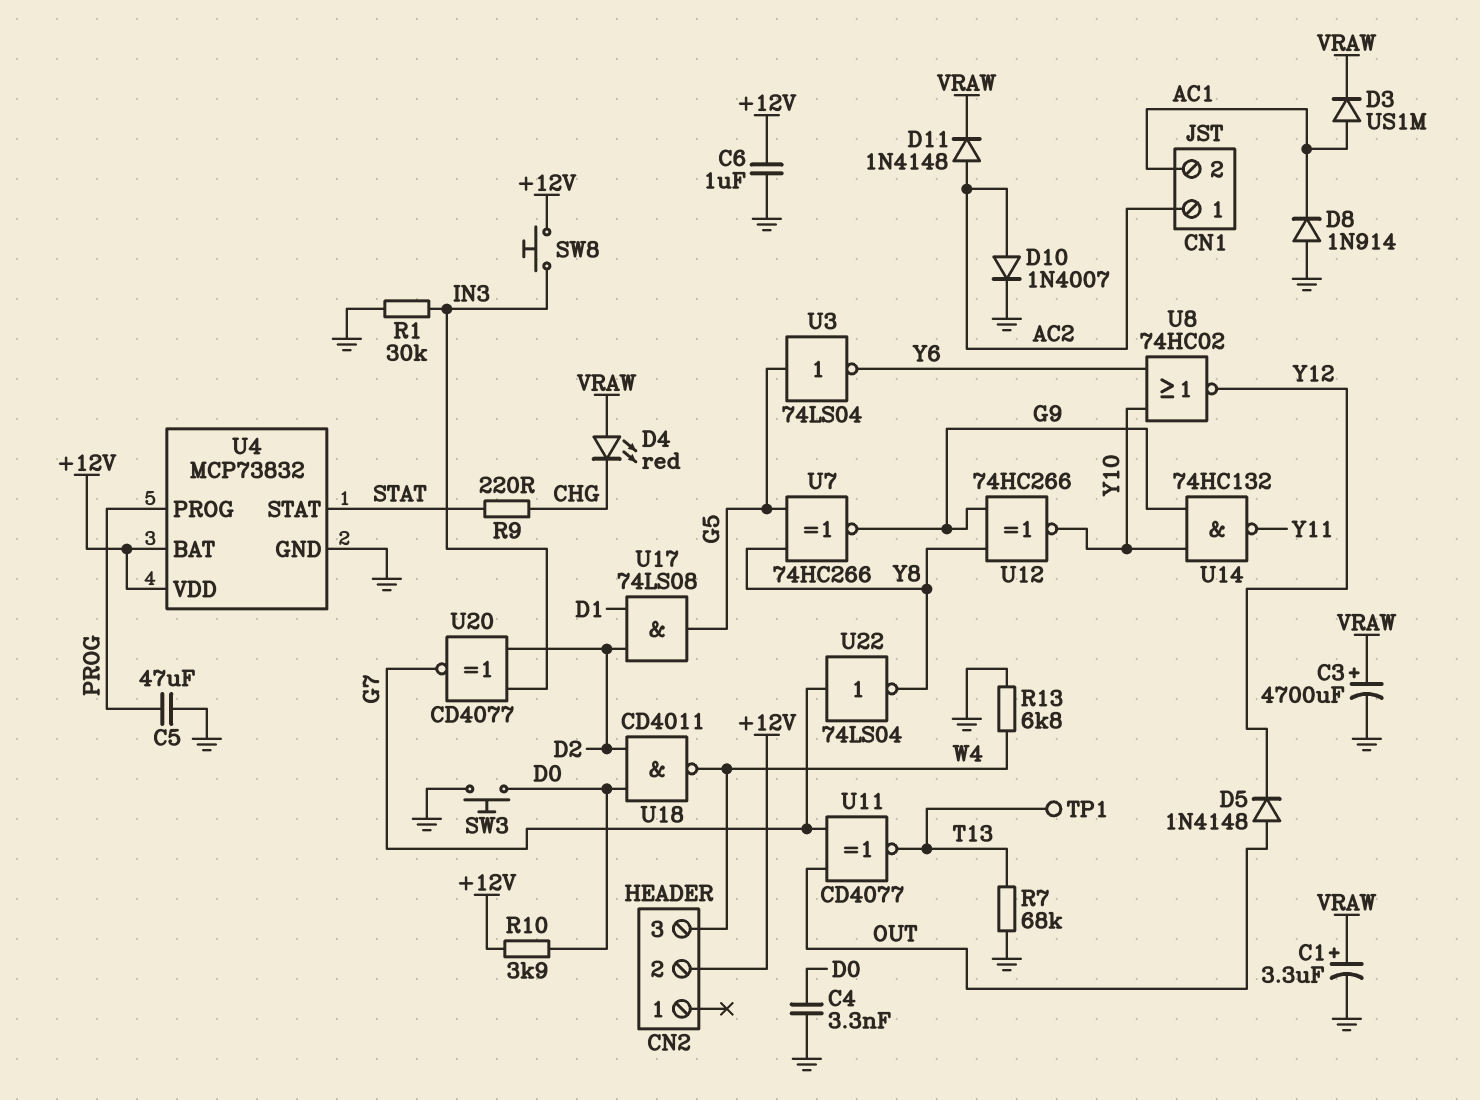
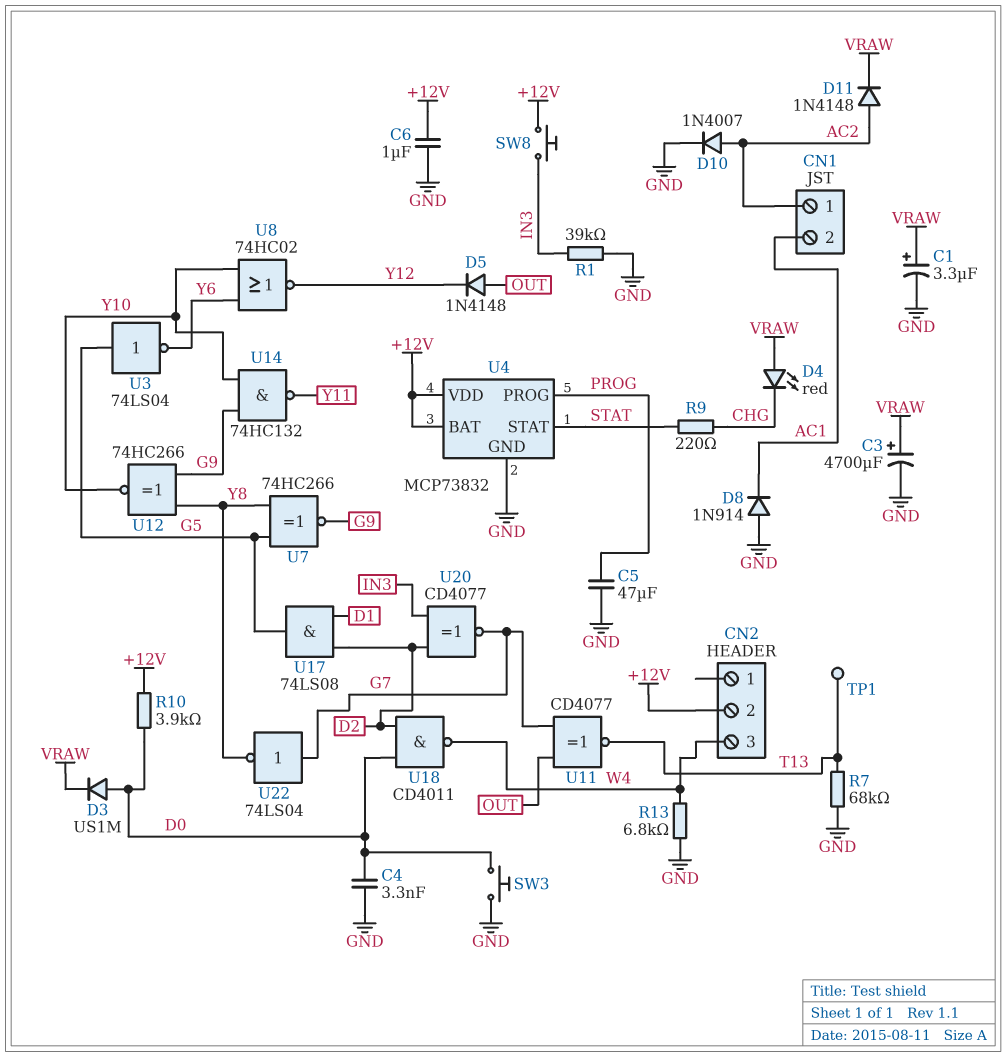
D3: diode US1M (A AC1, K VRAW) -> diode US1M (A D0, K VRAW)
R1: 30k (GND, IN3) -> 39k (GND, IN3)

